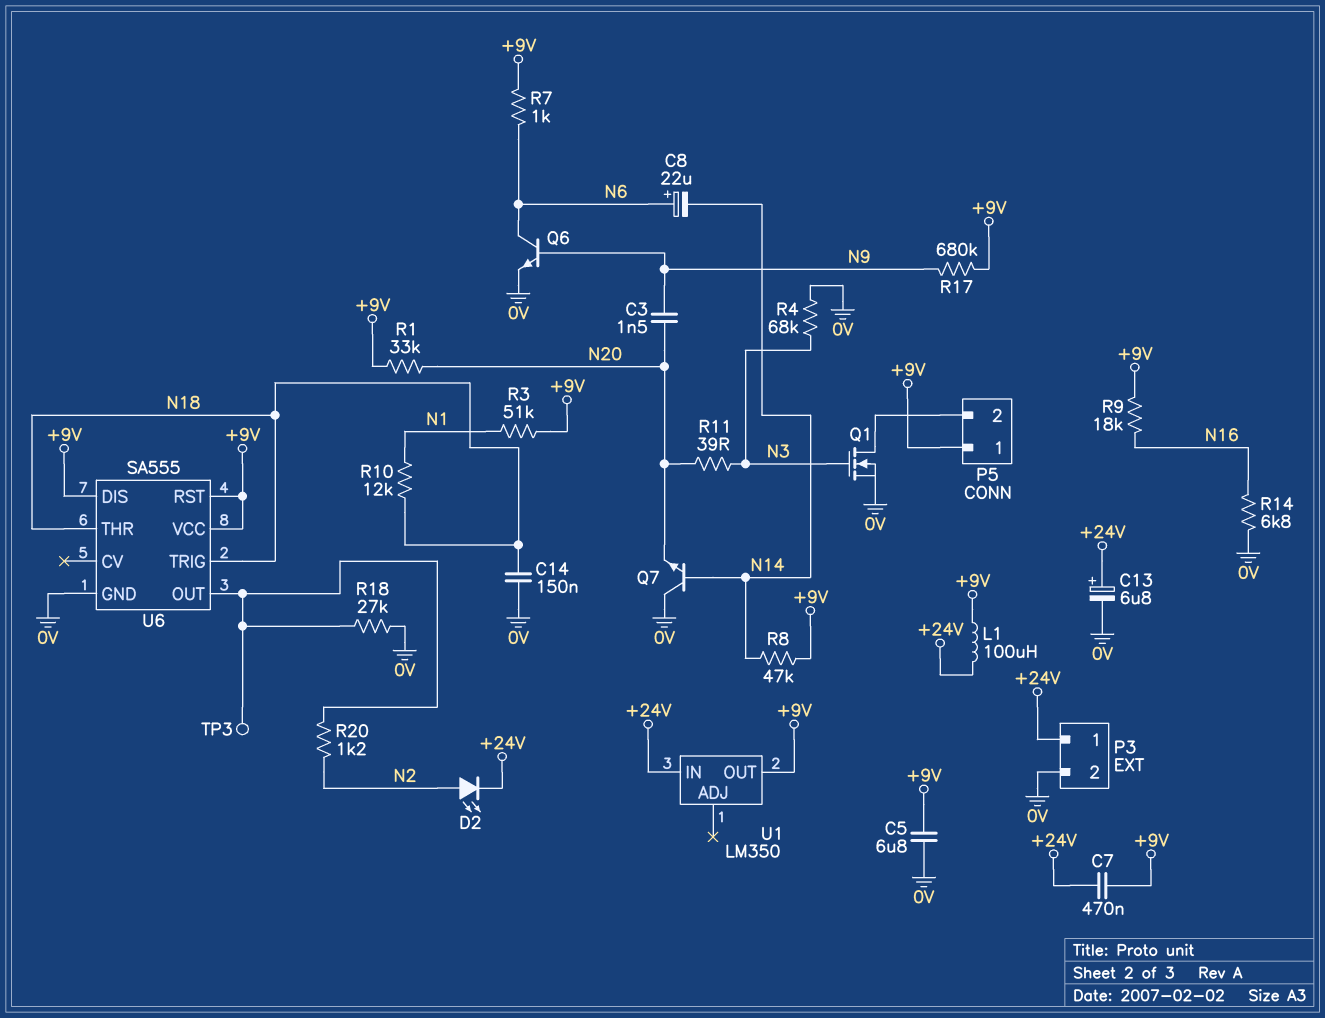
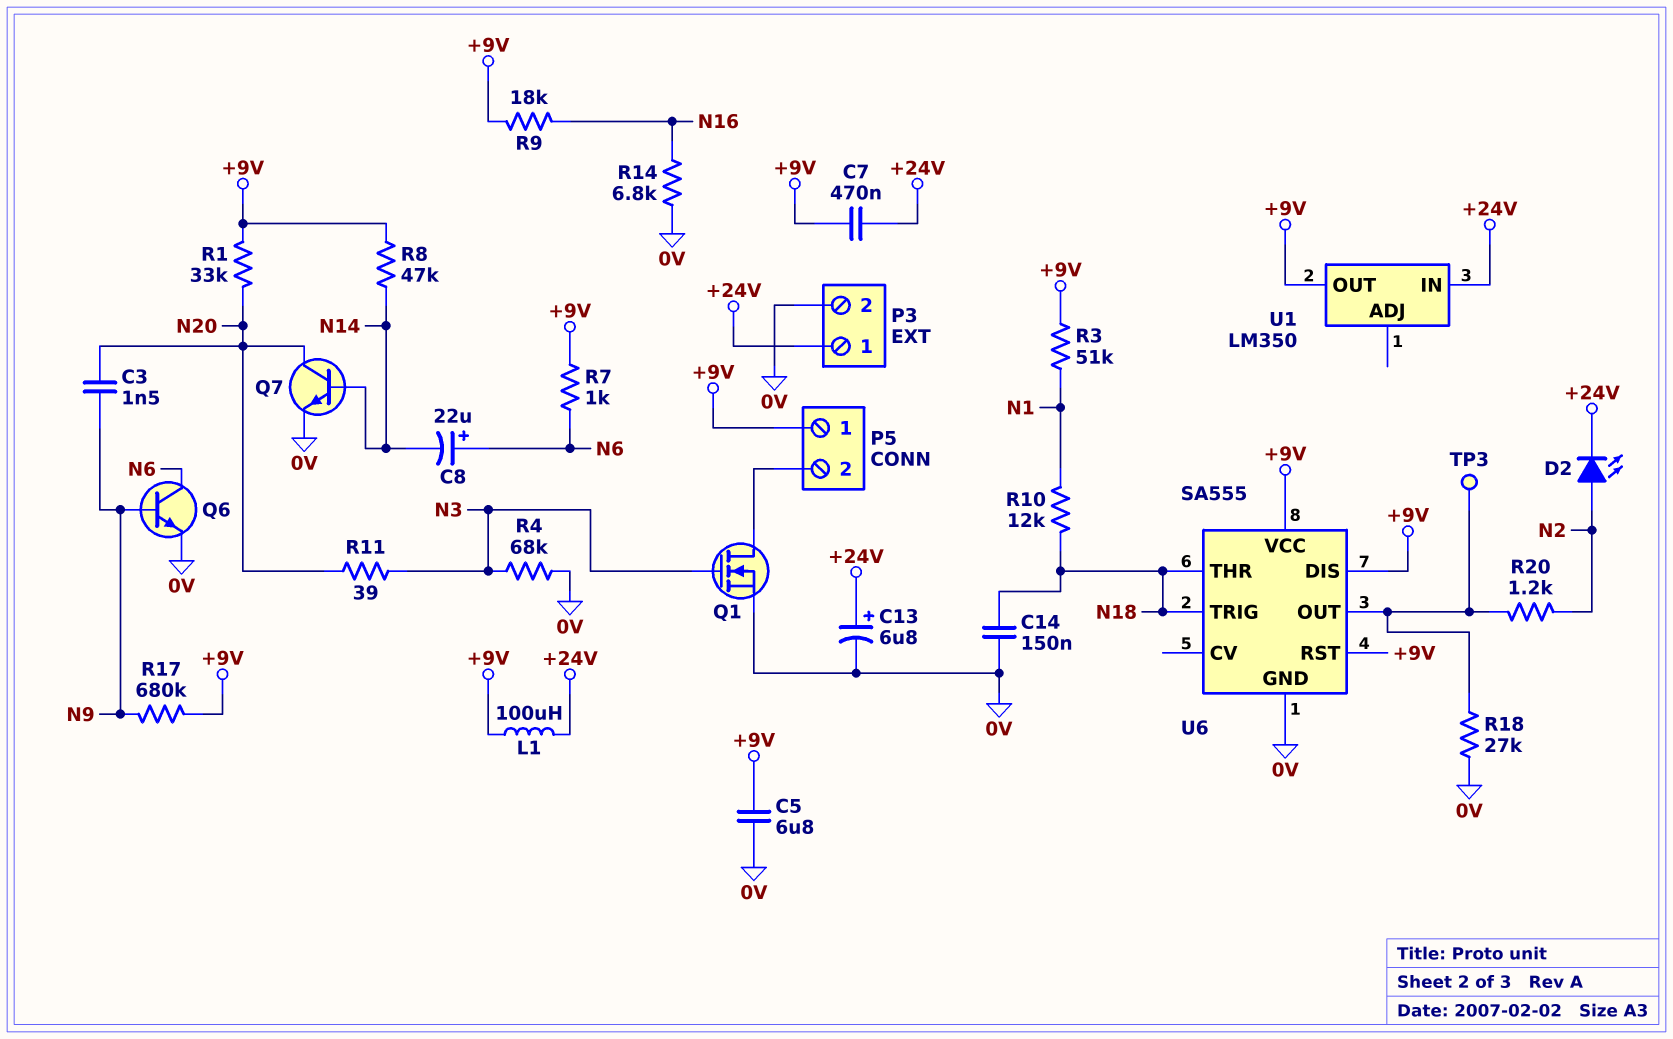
Q7: NPN (B N14, C 0V, E N20) -> NPN (B N14, C N20, E 0V)

